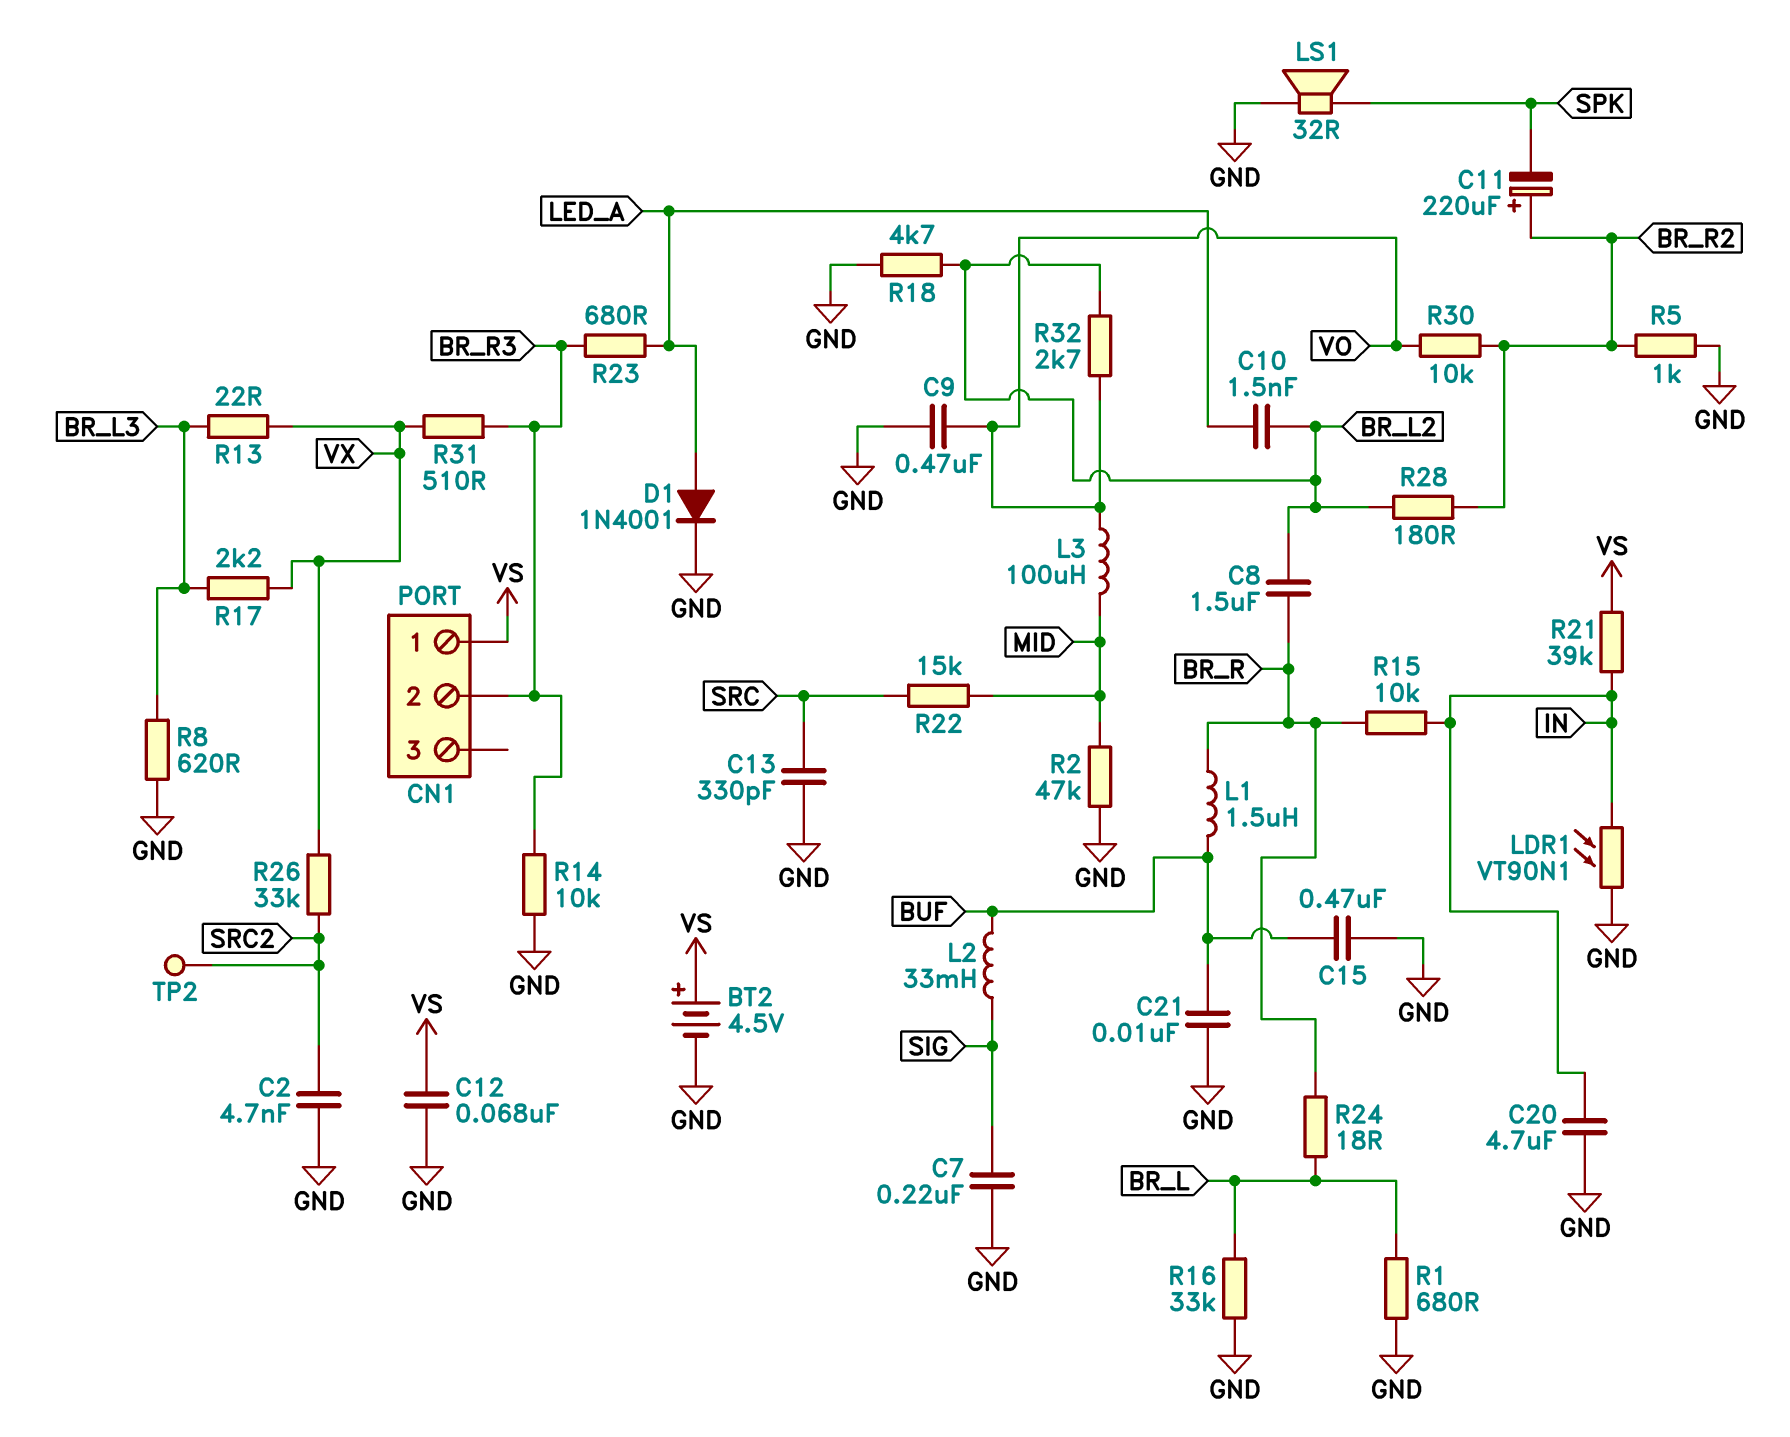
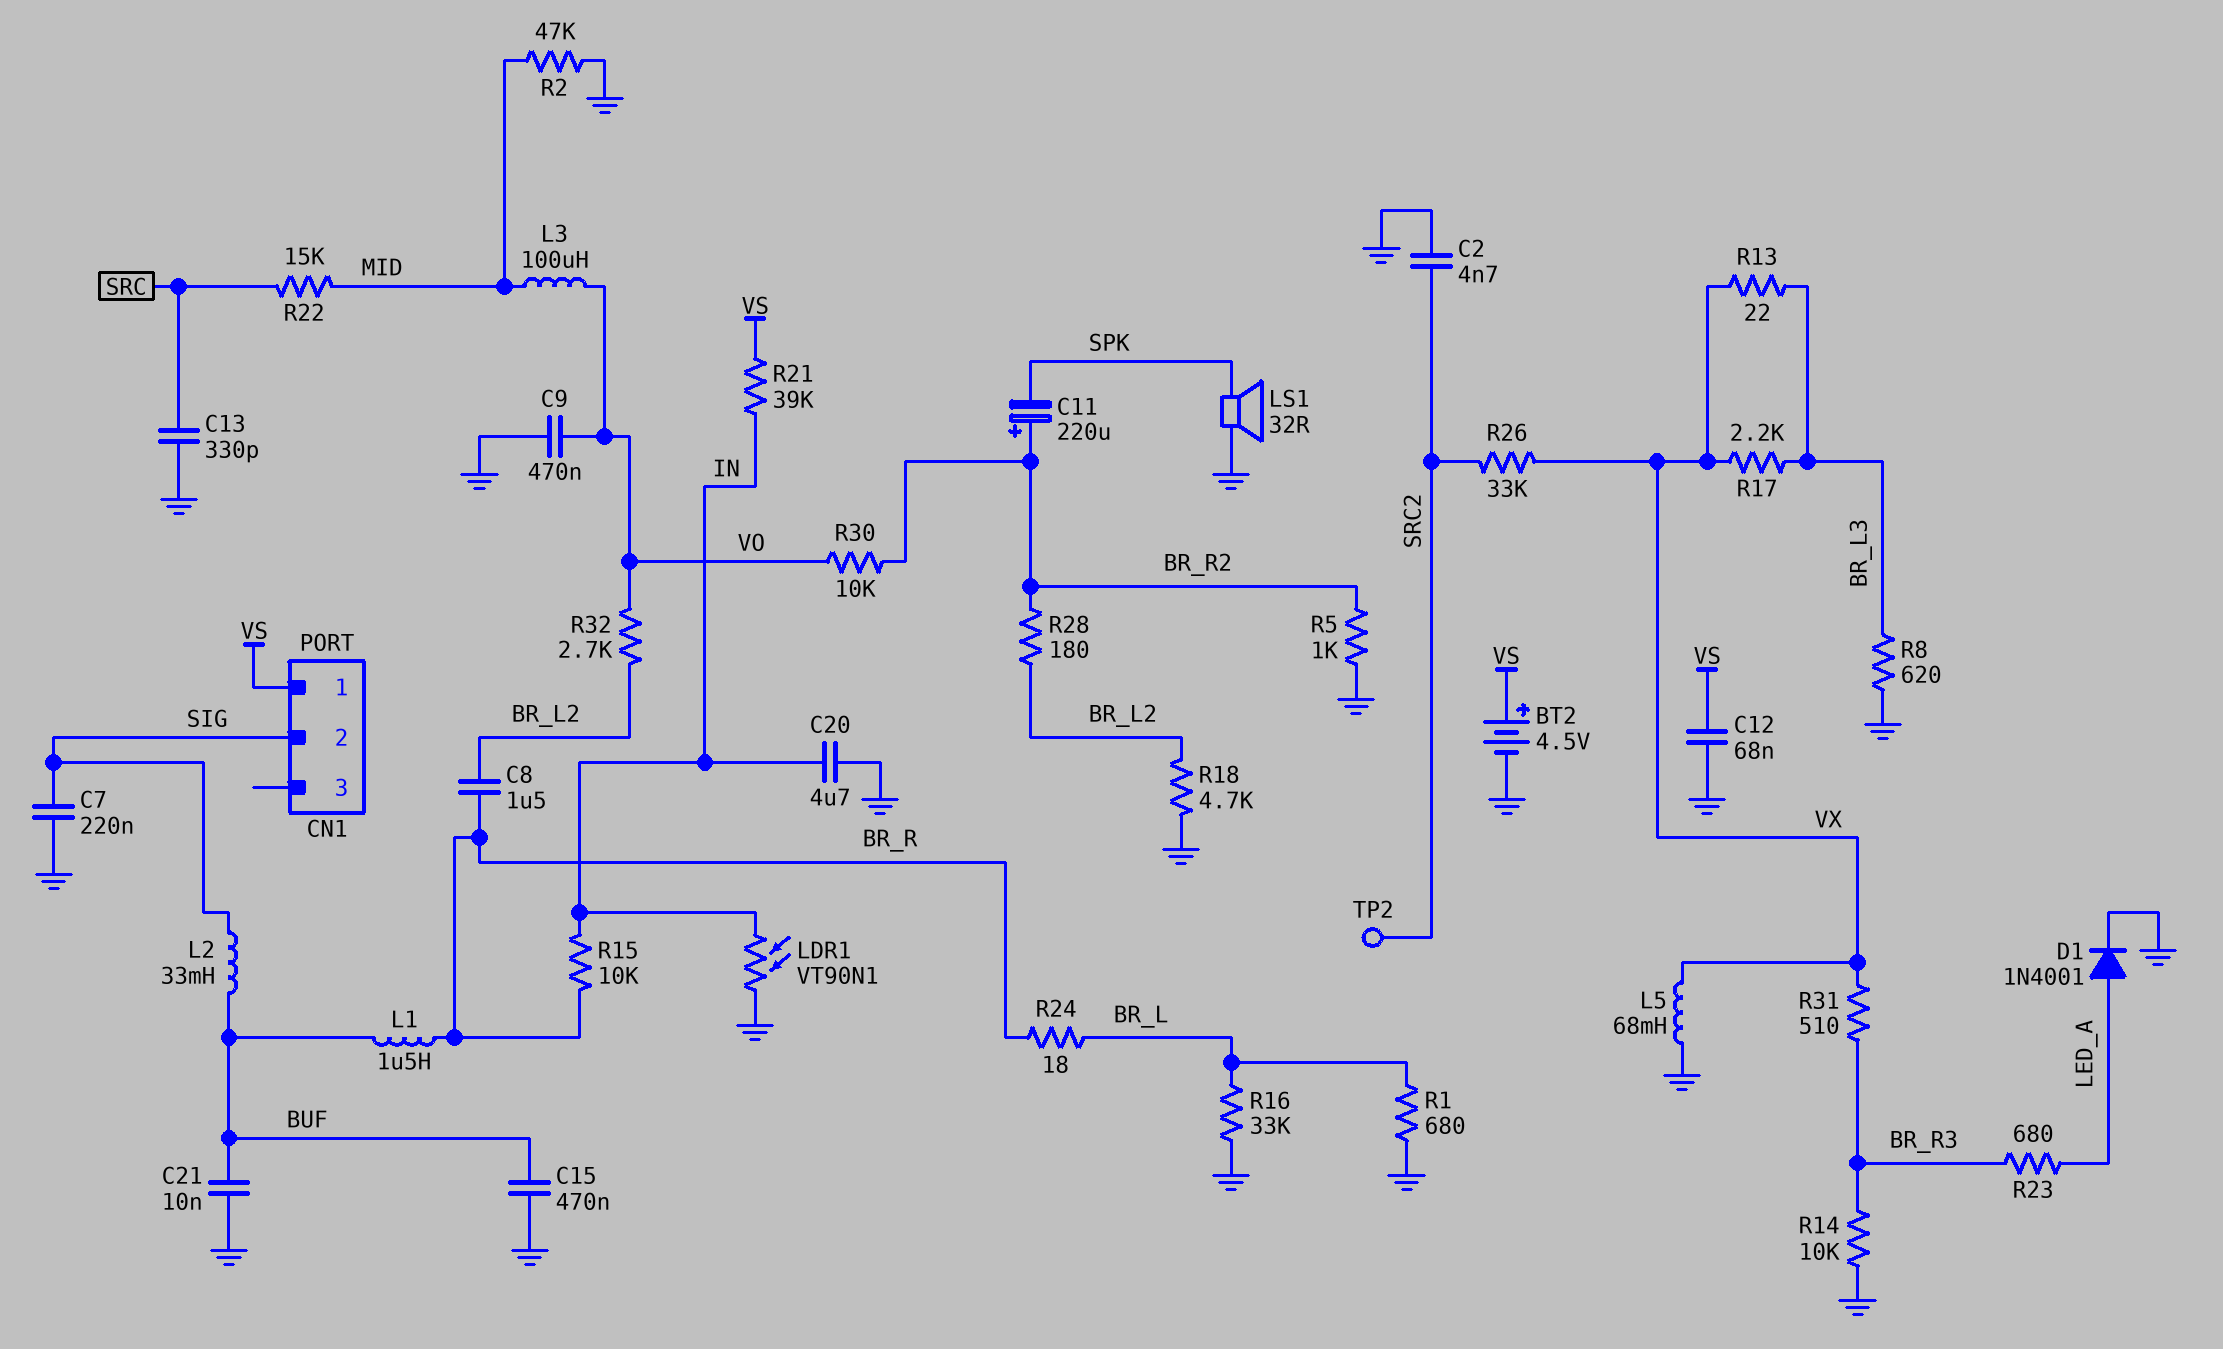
C10: 1.5nF (BR_L2, LED_A) -> none
CN1 pin 2: BR_R3 -> SIG
L5: none -> 68mH (GND, VX)

